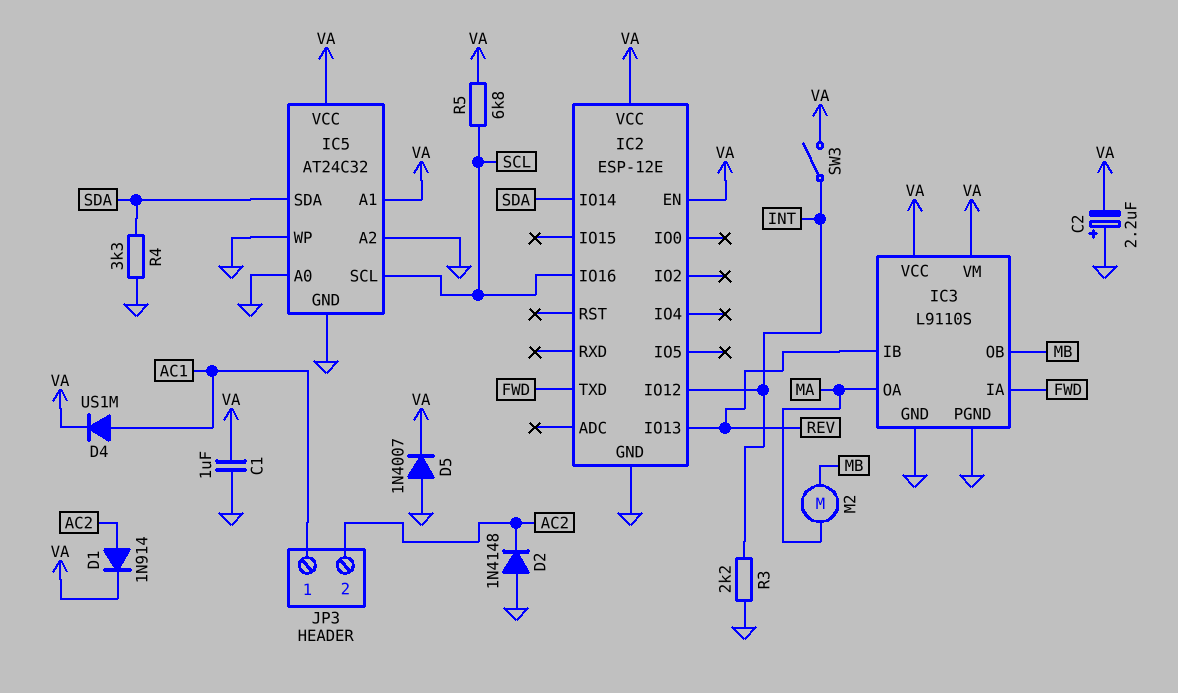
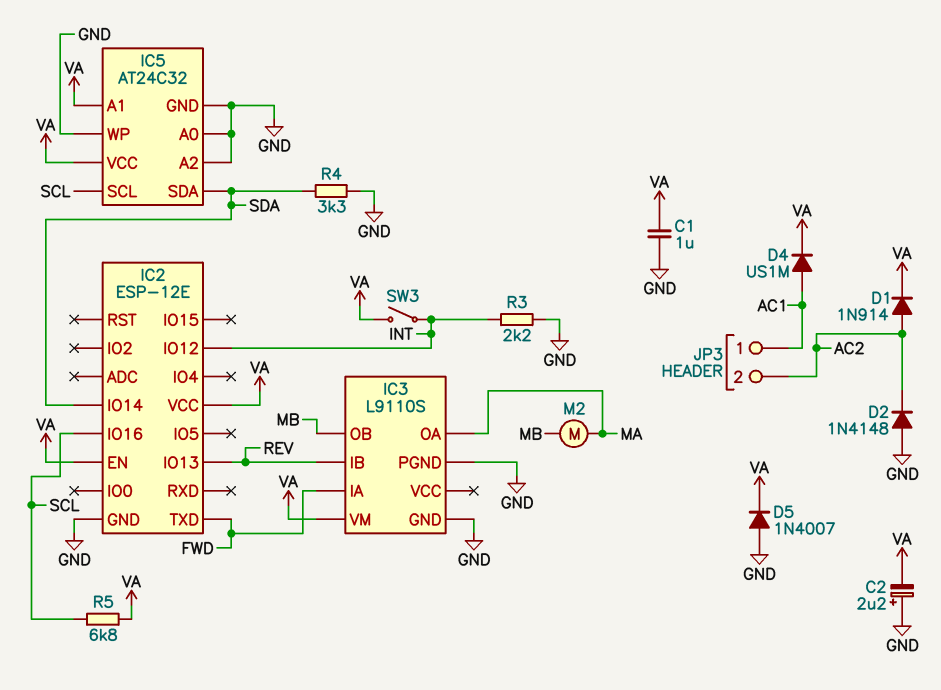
IC3 pin VCC: VA -> none

